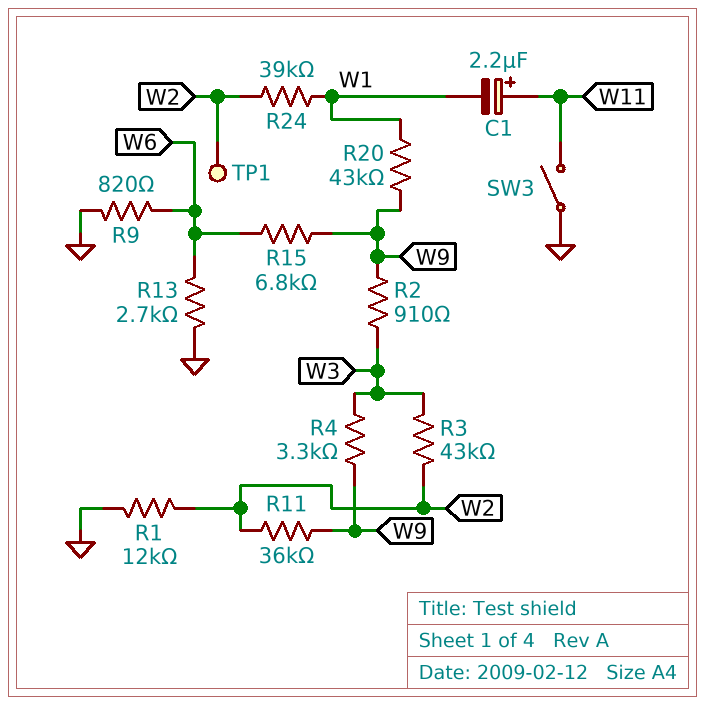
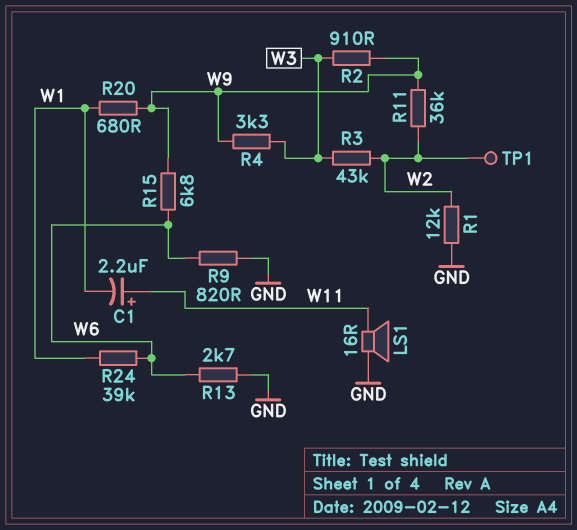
LS1: none -> speaker 16R (GND, W11)
R20: 43k (W1, W9) -> 680 (W1, W9)
R24: 39k (W1, W2) -> 39k (W1, W6)
SW3: switch (GND, W11) -> none

